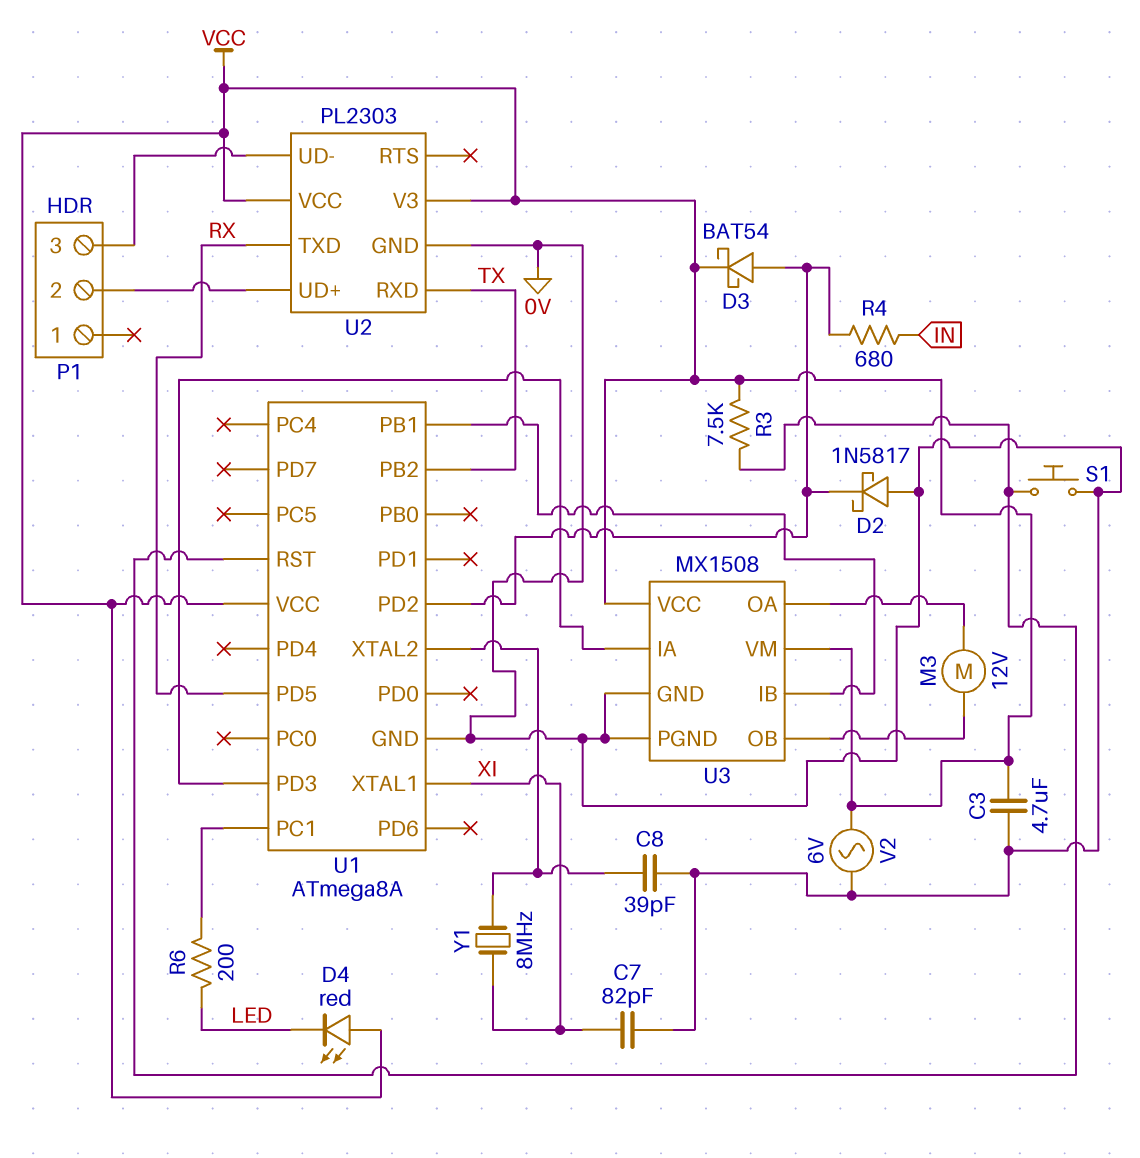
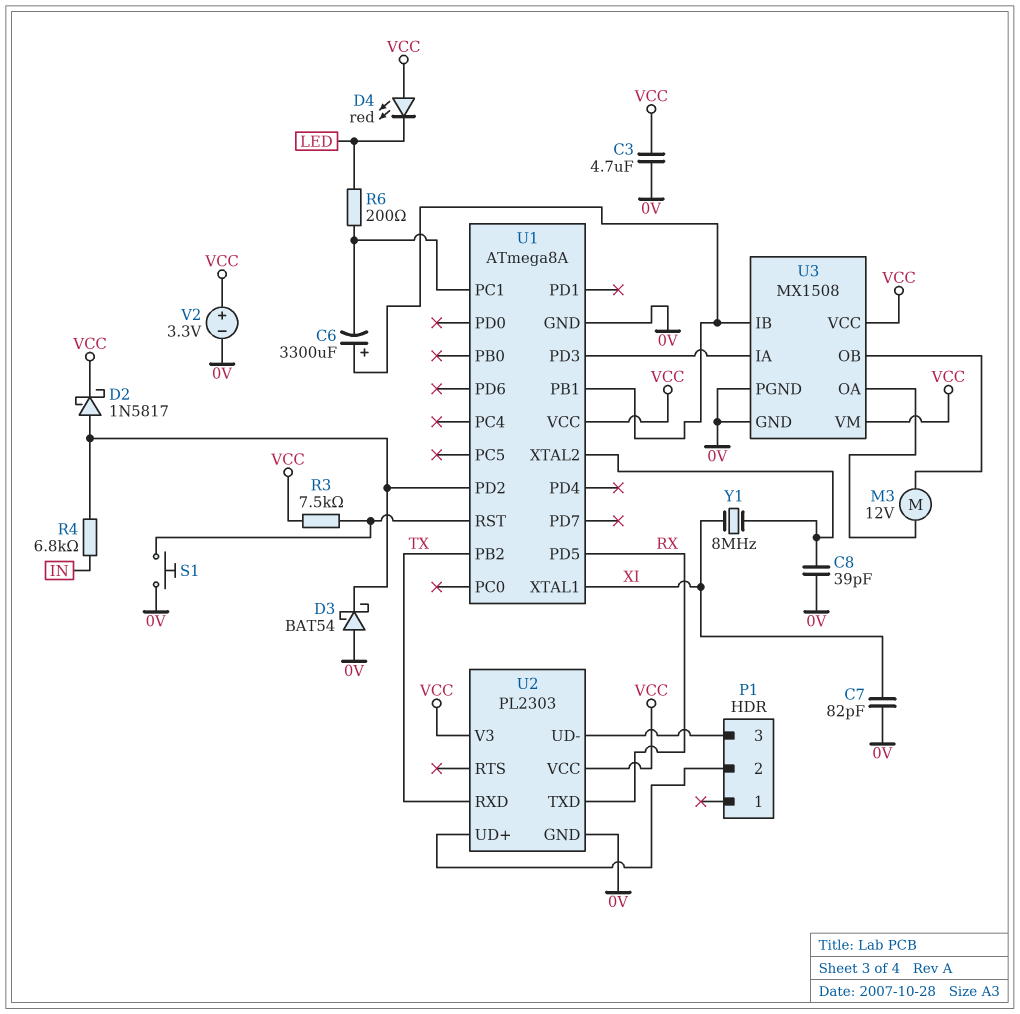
C6: none -> 3300uF (plus U1/PB1, minus U1/PC1)
D2: schottky 1N5817 (A 0V, K U1/PD2) -> schottky 1N5817 (A U1/PD2, K VCC)
D3: schottky BAT54 (A U1/PD2, K VCC) -> schottky BAT54 (A 0V, K U1/PD2)
R4: 680 (IN, U1/PD2) -> 6.8k (IN, U1/PD2)
V2: AC 6V (0V, VCC) -> 3.3V (plus VCC, minus 0V)

